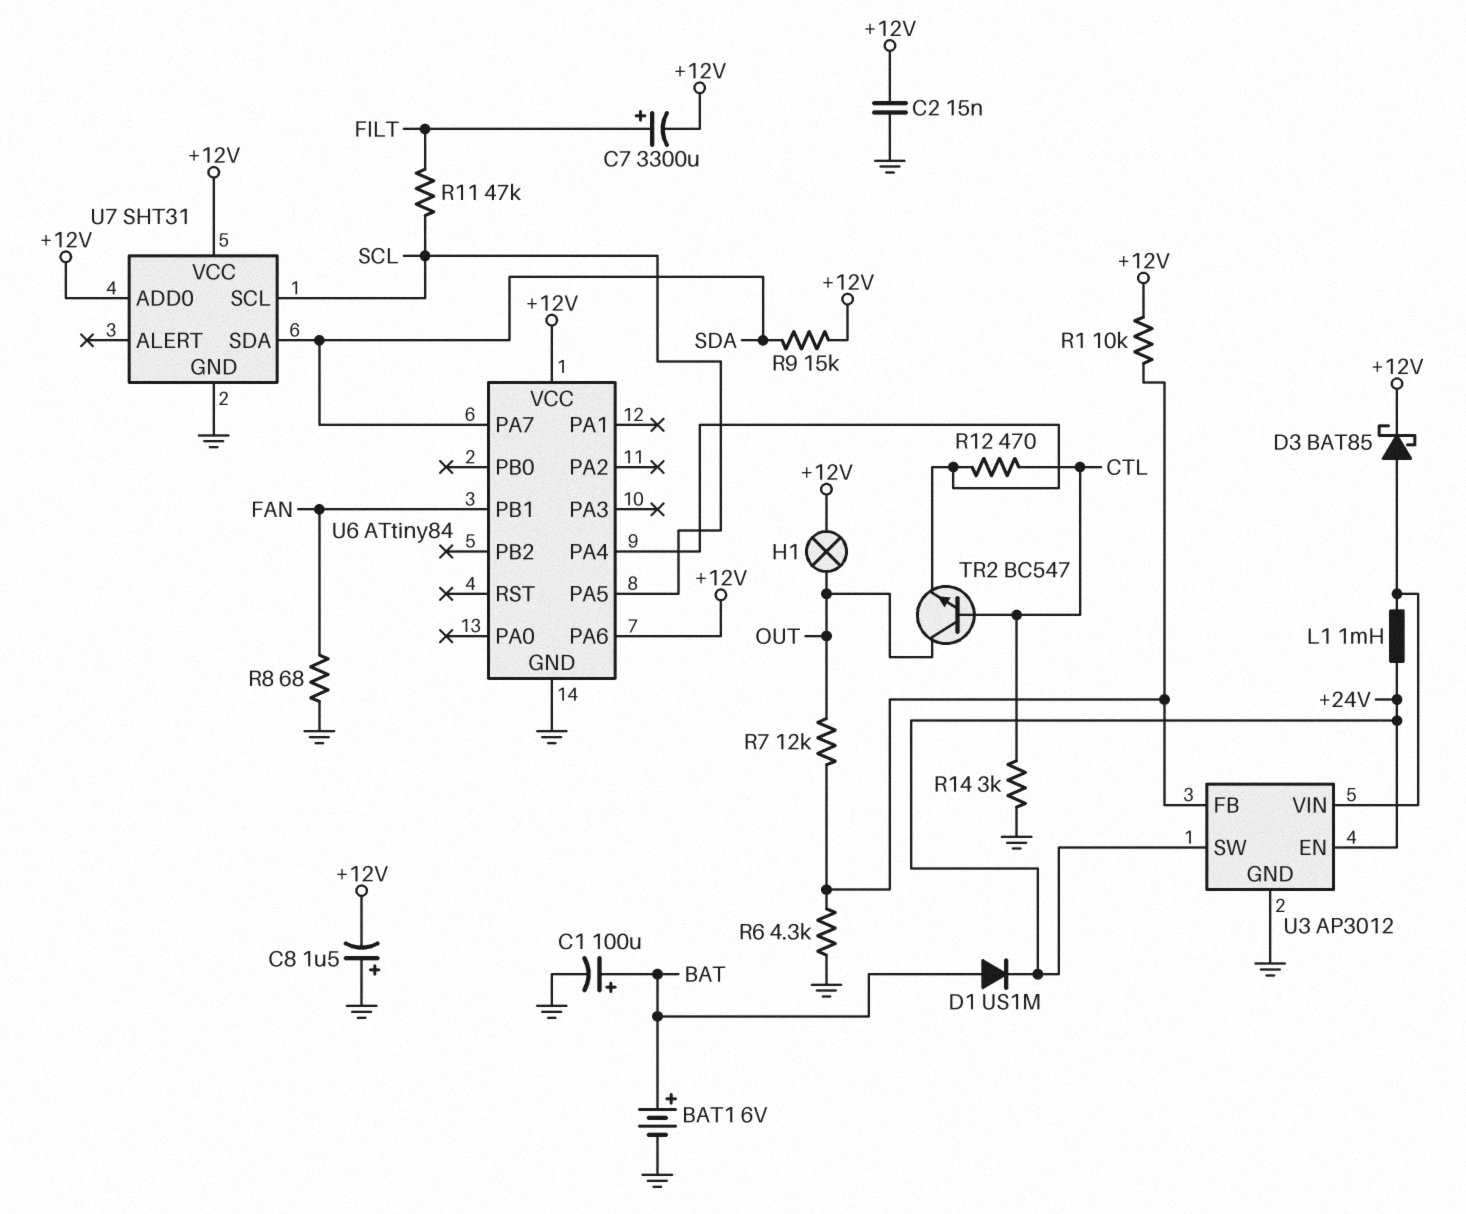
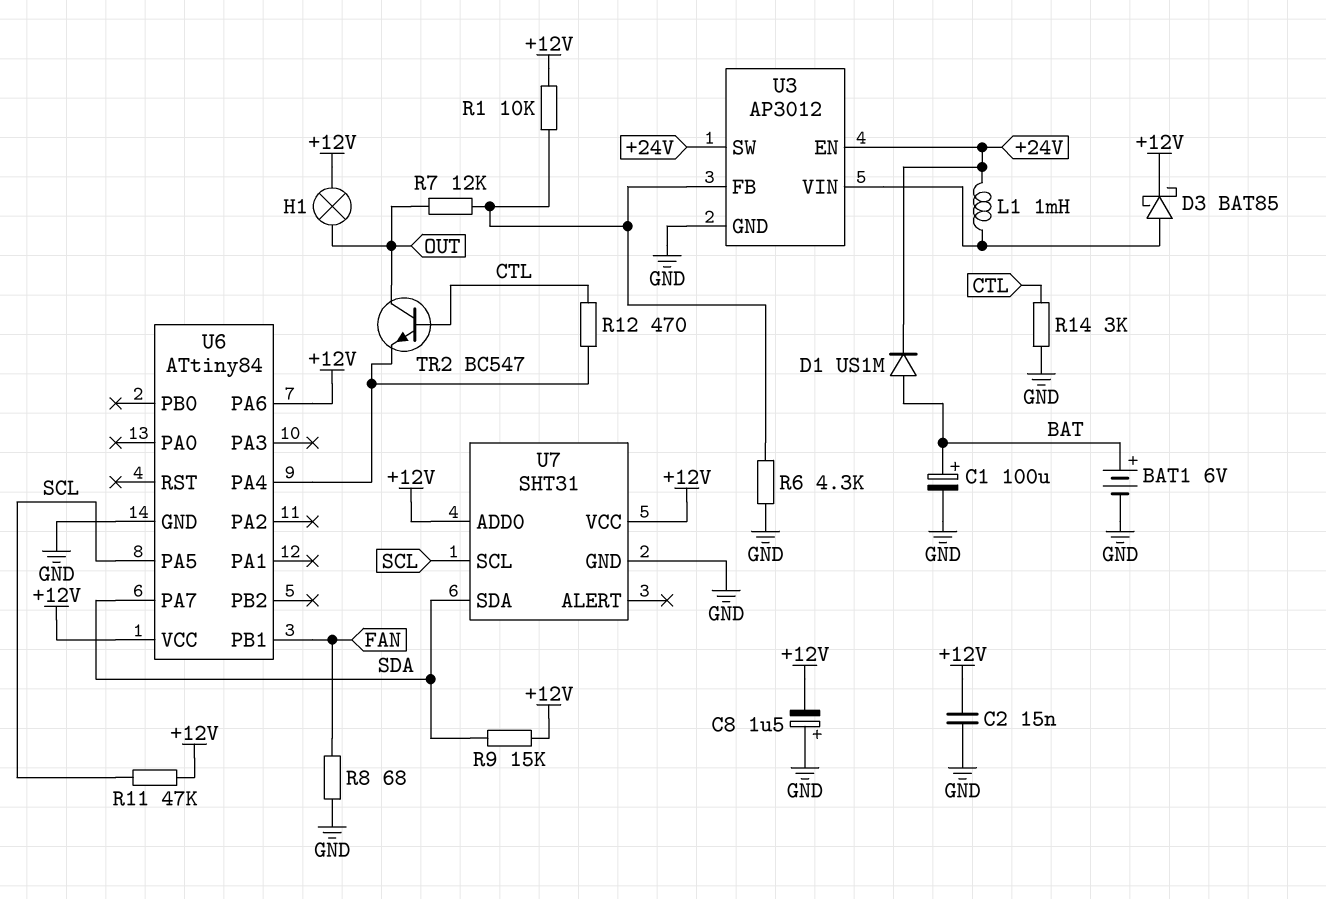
C7: 3300uF (plus FILT, minus +12V) -> none
R11: 47k (FILT, SCL) -> 47k (+12V, SCL)

